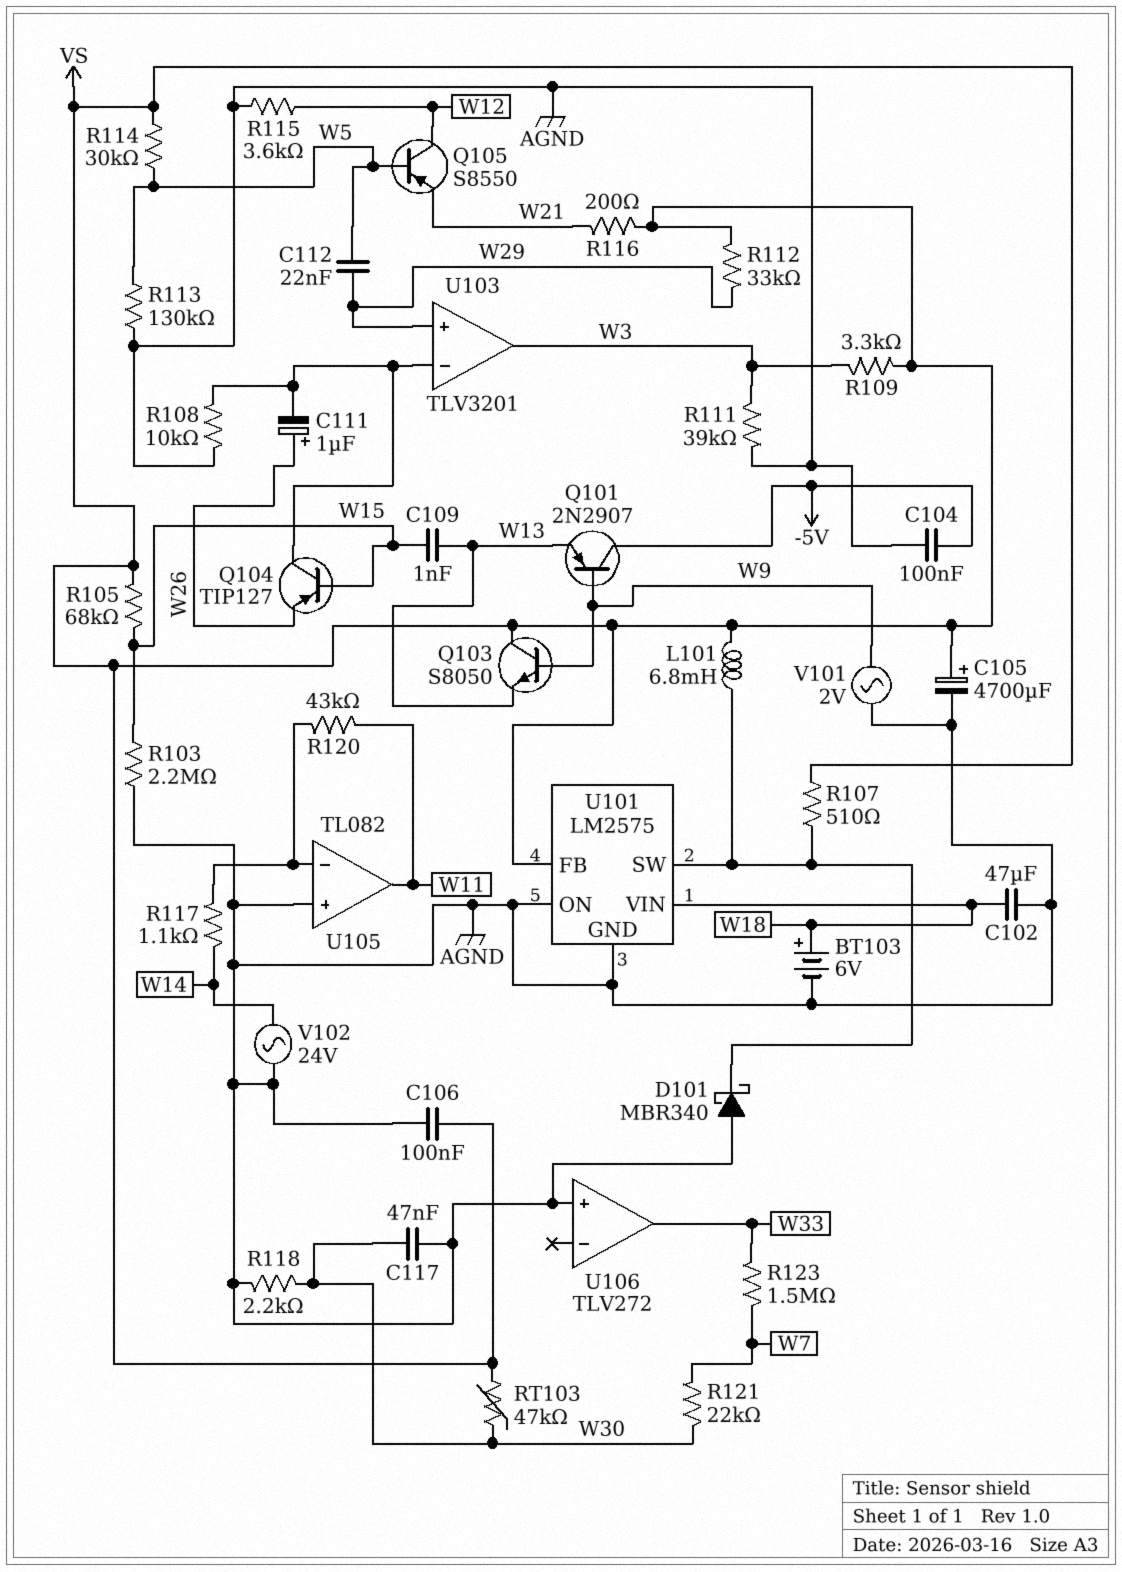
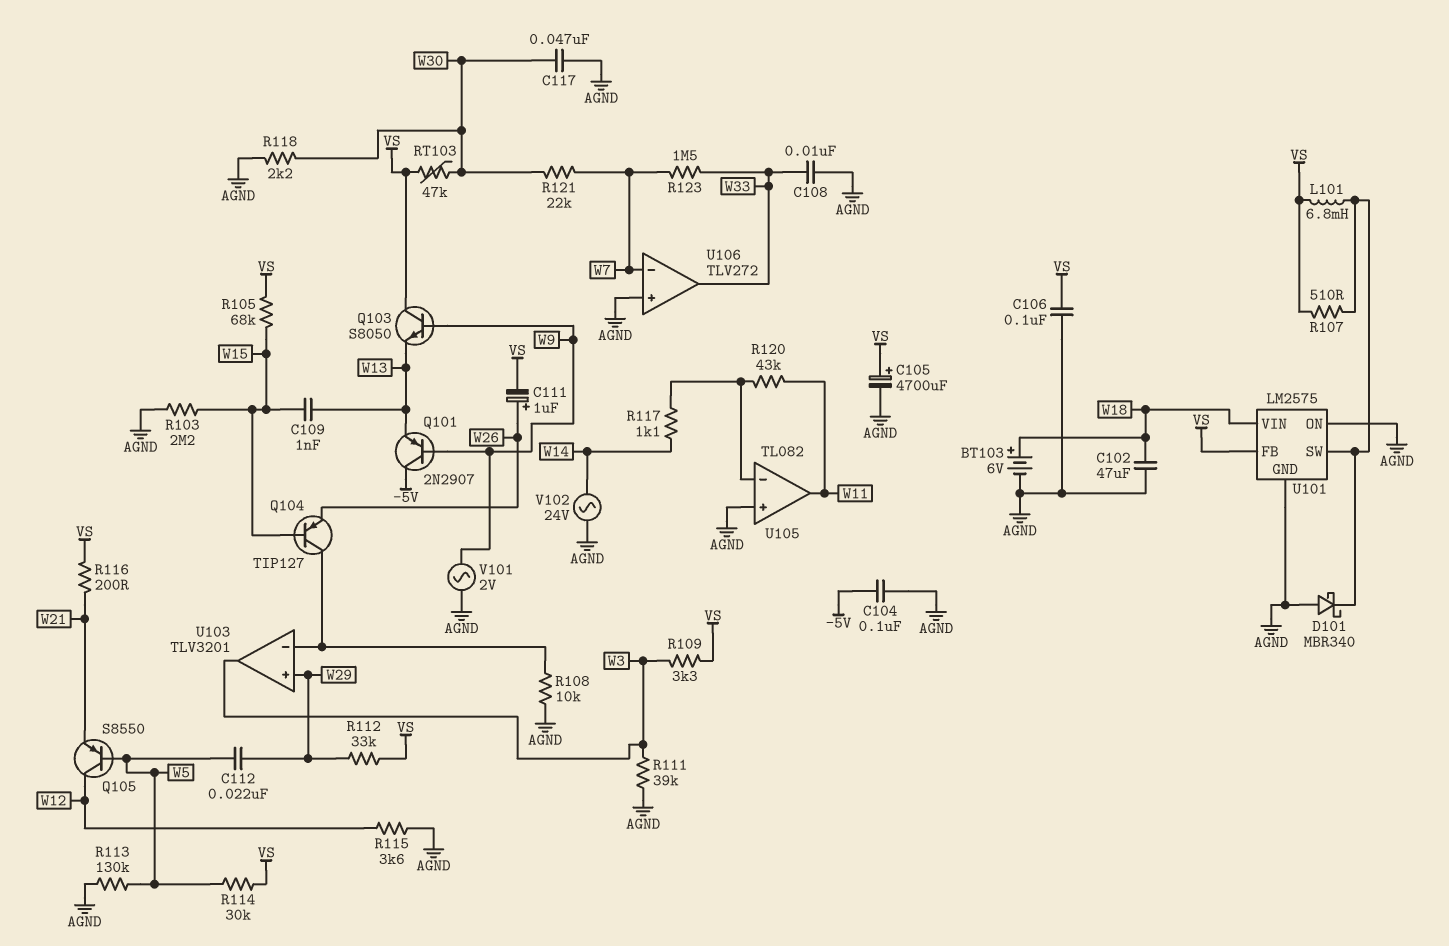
C108: none -> 10nF (AGND, W33)
C111: 1uF (plus W26, minus U103/in-) -> 1uF (plus W26, minus VS)
U106 pin in-: none -> W7

